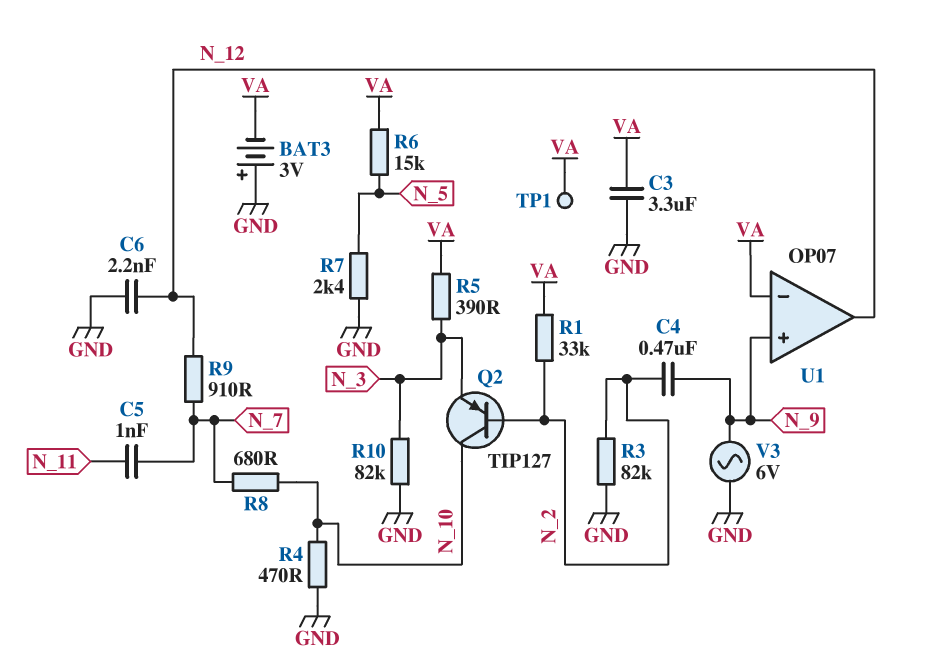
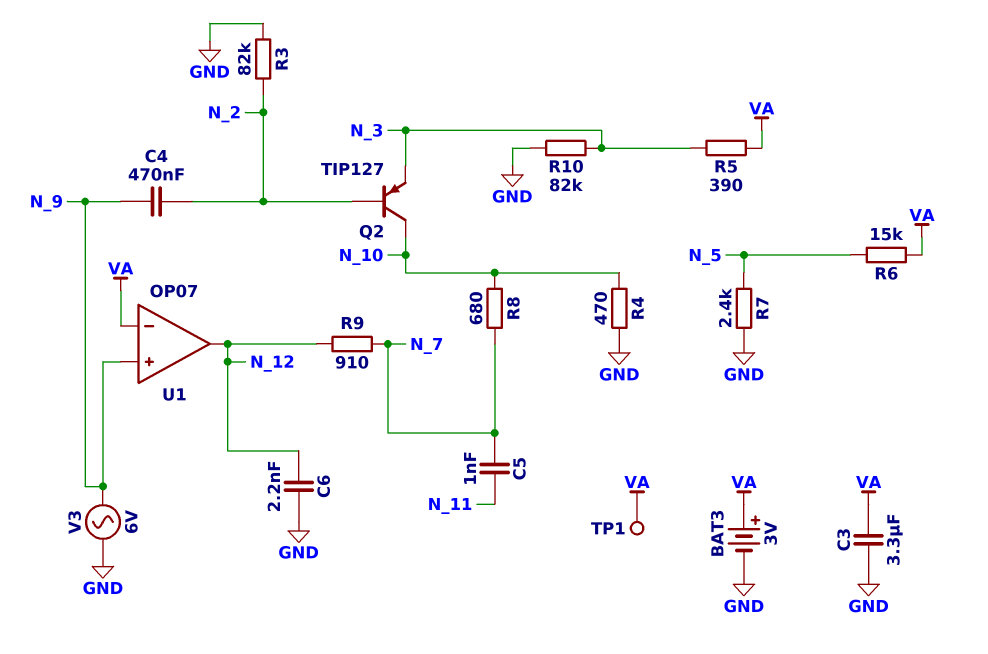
BAT3: 3V (plus GND, minus VA) -> 3V (plus VA, minus GND)
R1: 33k (N_2, VA) -> none

